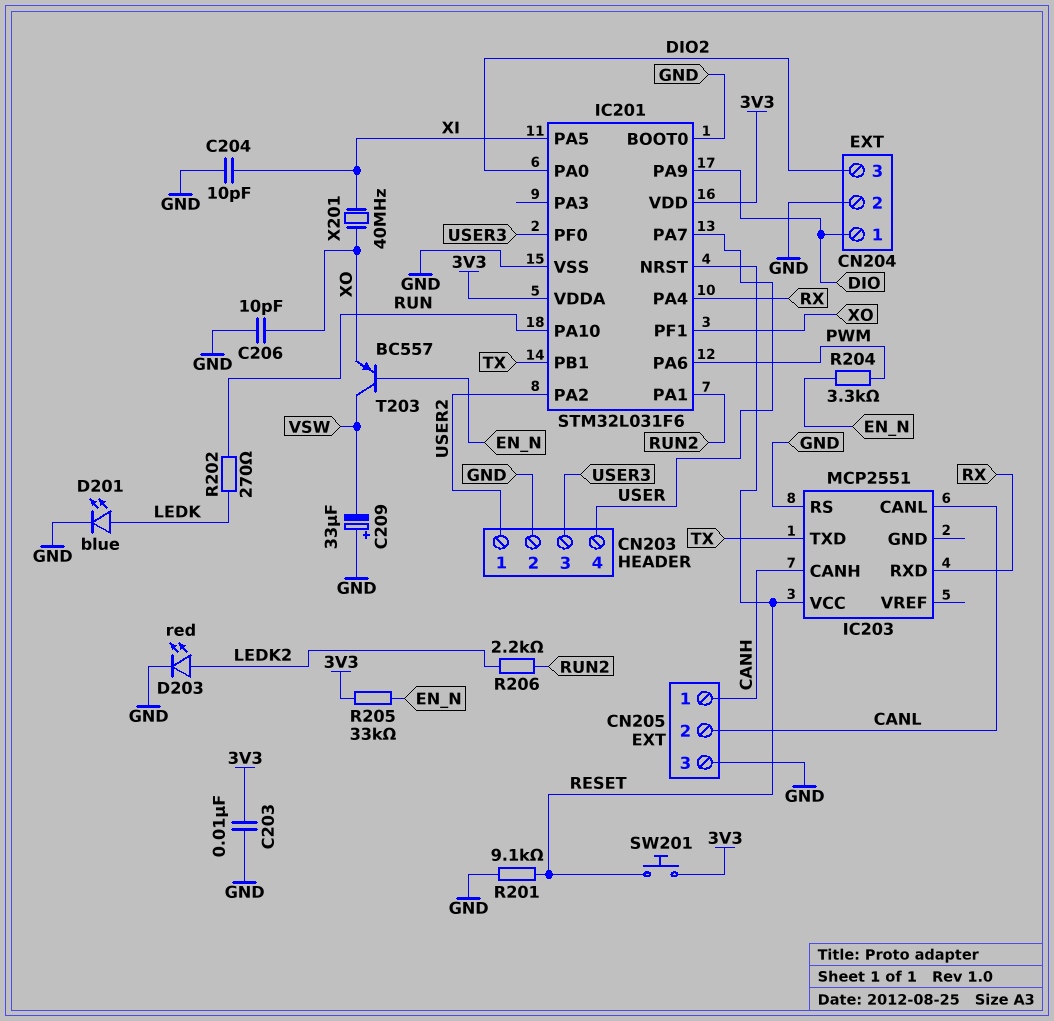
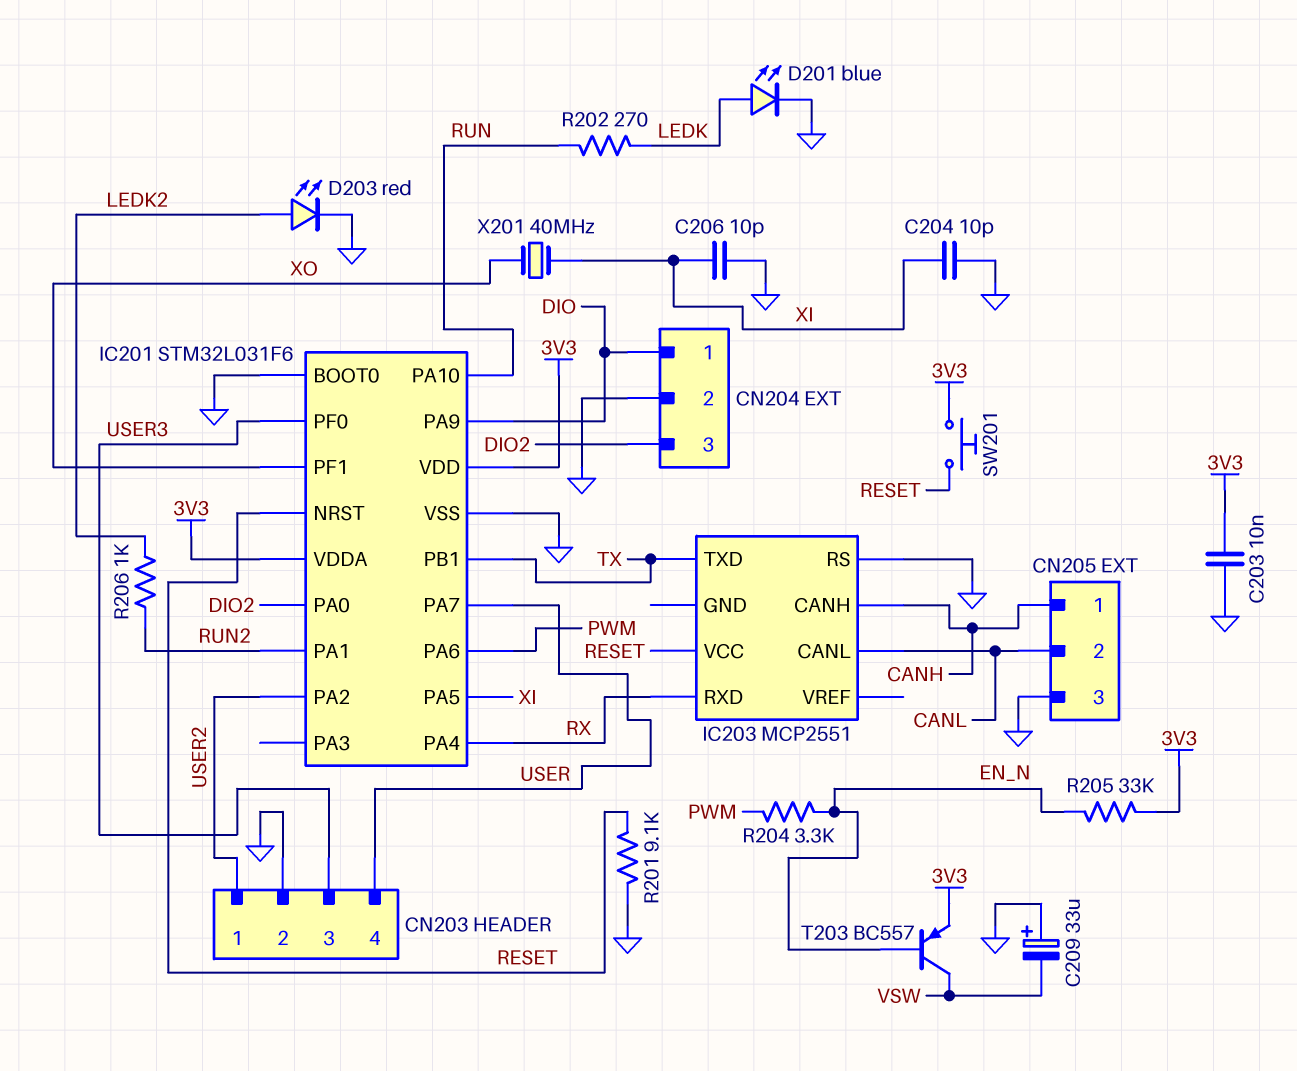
C206: 10pF (GND, XO) -> 10pF (GND, XI)
R206: 2.2k (LEDK2, RUN2) -> 1k (LEDK2, RUN2)
T203: PNP BC557 (B EN_N, C VSW, E XO) -> PNP BC557 (B EN_N, C VSW, E 3V3)

